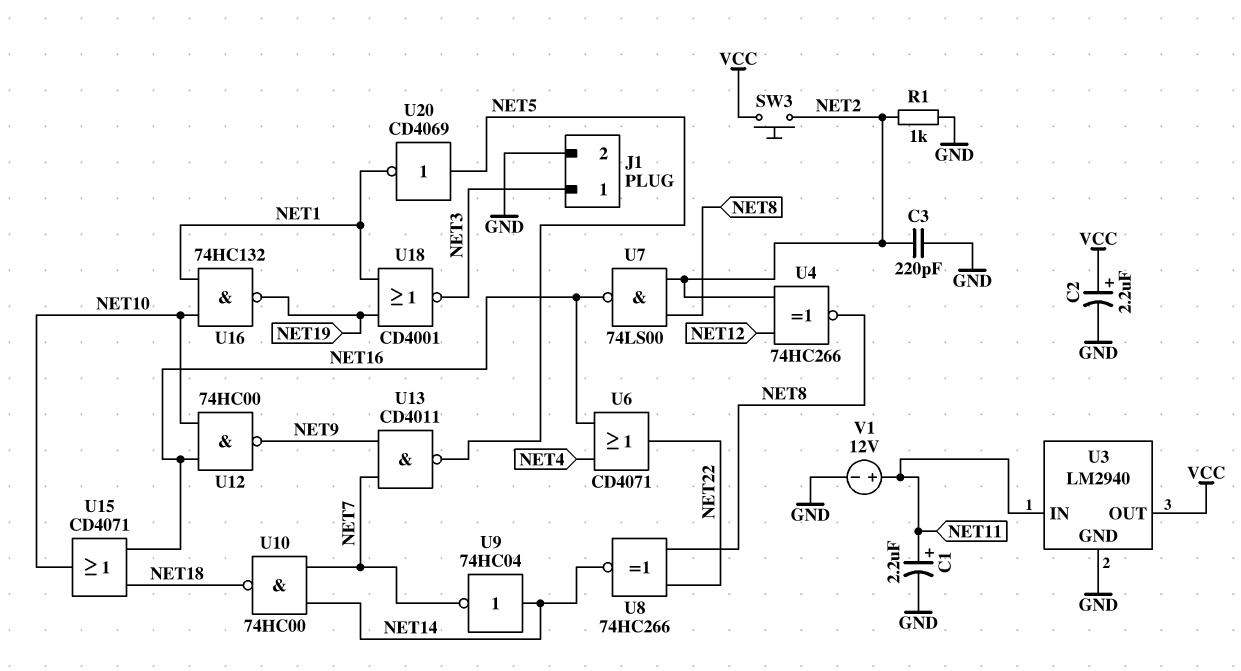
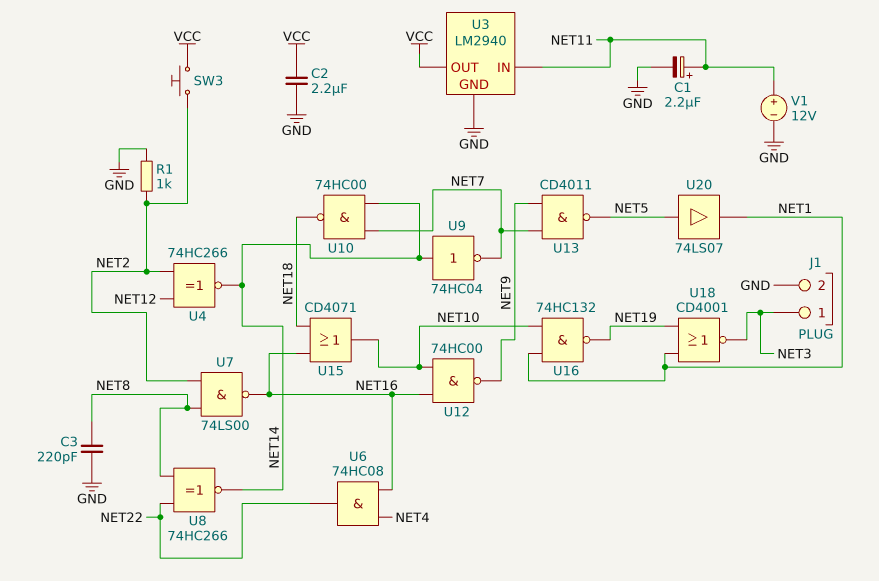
C2: 2.2uF (plus VCC, minus GND) -> 2.2uF (GND, VCC)
C3: 220pF (GND, NET2) -> 220pF (GND, NET8)
U4: XNOR 74HC266 (in NET2, in NET12, out NET8) -> XNOR 74HC266 (in NET2, in NET12, out NET14)
U6: OR CD4071 (in NET4, in NET16, out NET22) -> AND 74HC08 (in NET4, in NET16, out NET22)
U20: NOT CD4069 (in NET5, out NET1) -> buffer 74LS07 (in NET5, out NET1)

